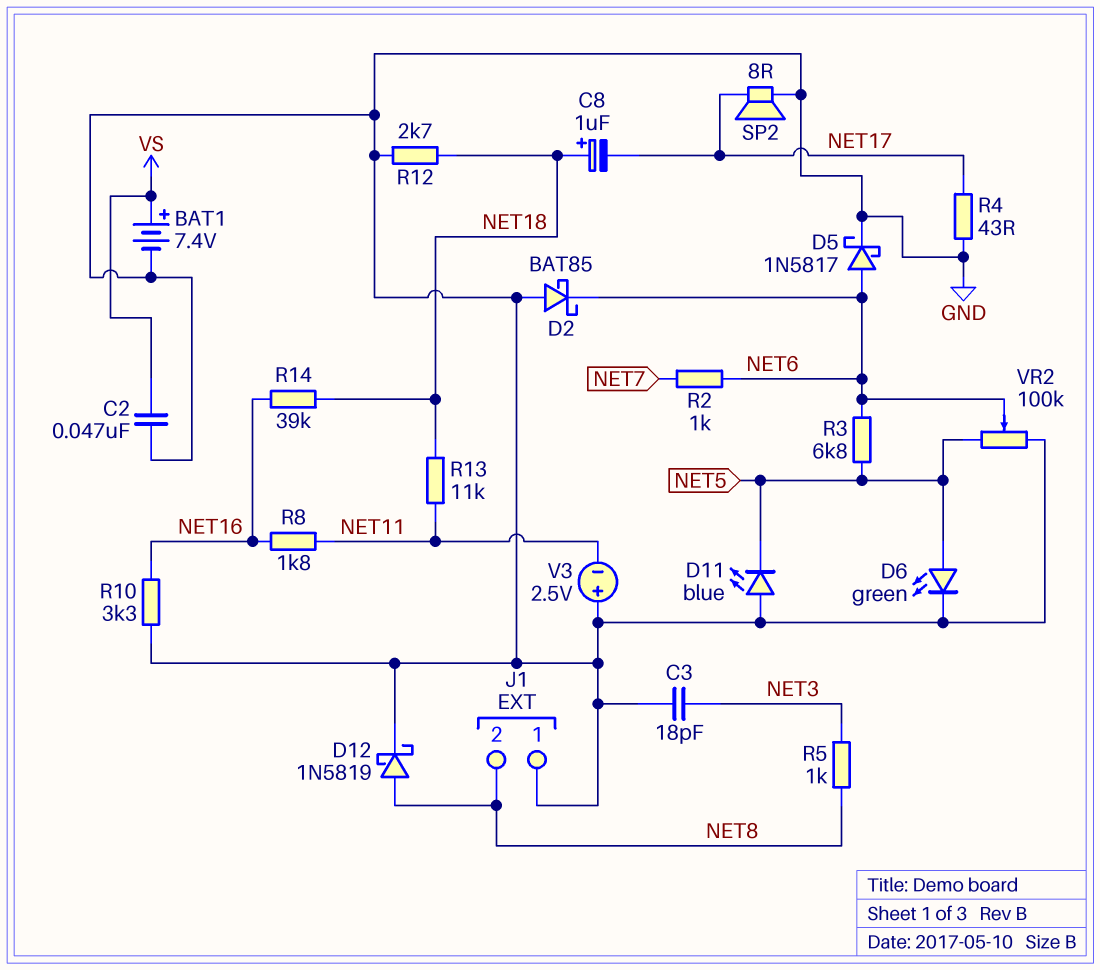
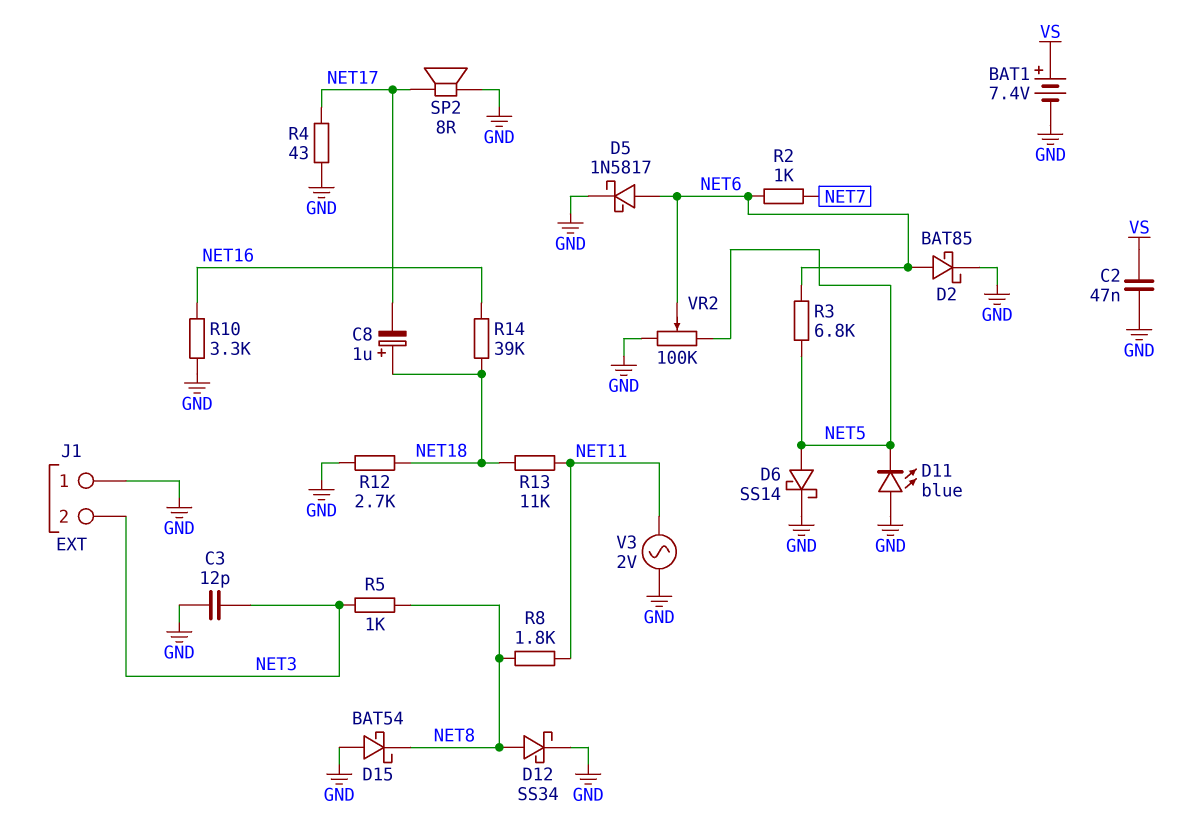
C3: 18pF (GND, NET3) -> 12pF (GND, NET3)
D2: schottky BAT85 (A GND, K NET6) -> schottky BAT85 (A NET6, K GND)
D6: LED green (A NET5, K GND) -> schottky SS14 (A NET5, K GND)
D12: schottky 1N5819 (A NET8, K GND) -> schottky SS34 (A NET8, K GND)
D15: none -> schottky BAT54 (A GND, K NET8)
J1 pin 2: NET8 -> NET3
R8: 1.8k (NET11, NET16) -> 1.8k (NET8, NET11)
V3: 2.5V (plus GND, minus NET11) -> AC 2V (GND, NET11)

